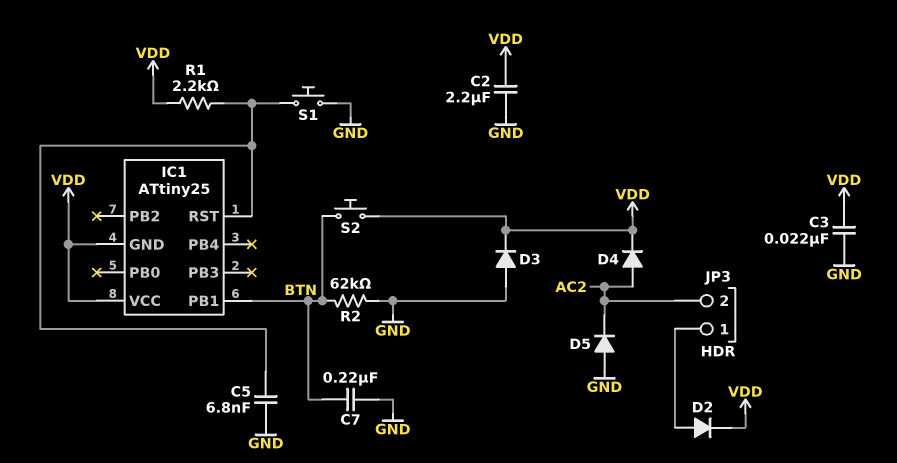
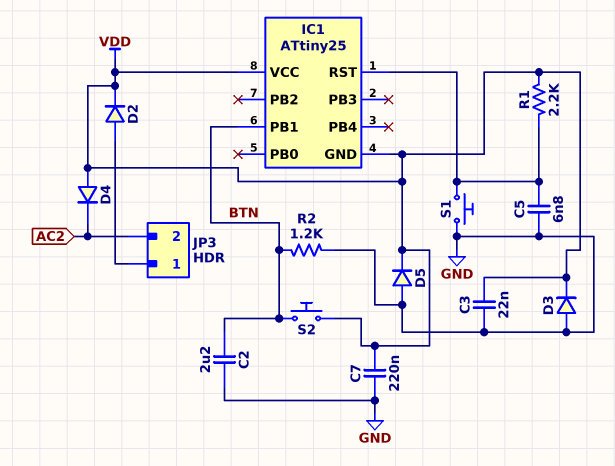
C2: 2.2uF (GND, VDD) -> 2.2uF (BTN, GND)
C7: 220nF (BTN, GND) -> 220nF (GND, VDD)
D4: diode (A AC2, K VDD) -> diode (A VDD, K AC2)
D5: diode (A GND, K AC2) -> diode (A GND, K VDD)
R2: 62k (BTN, GND) -> 1.2k (BTN, GND)

